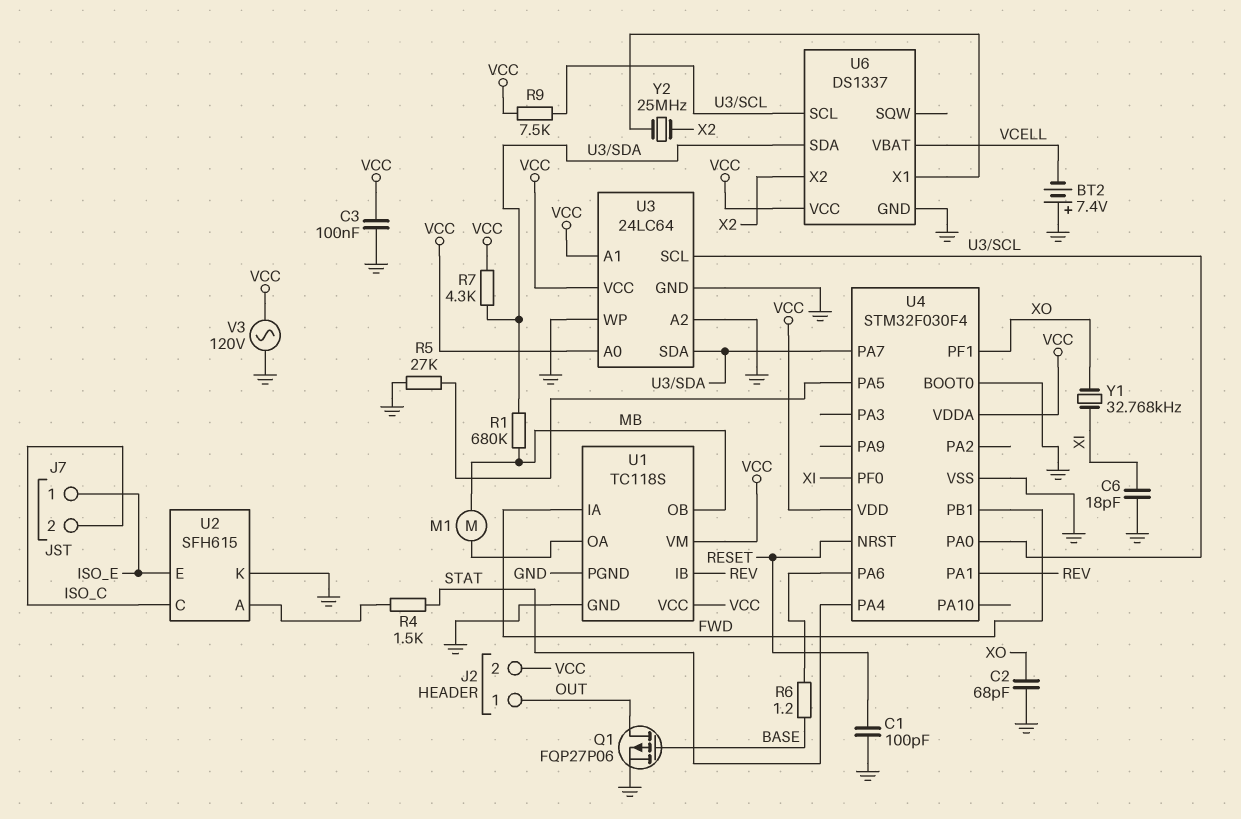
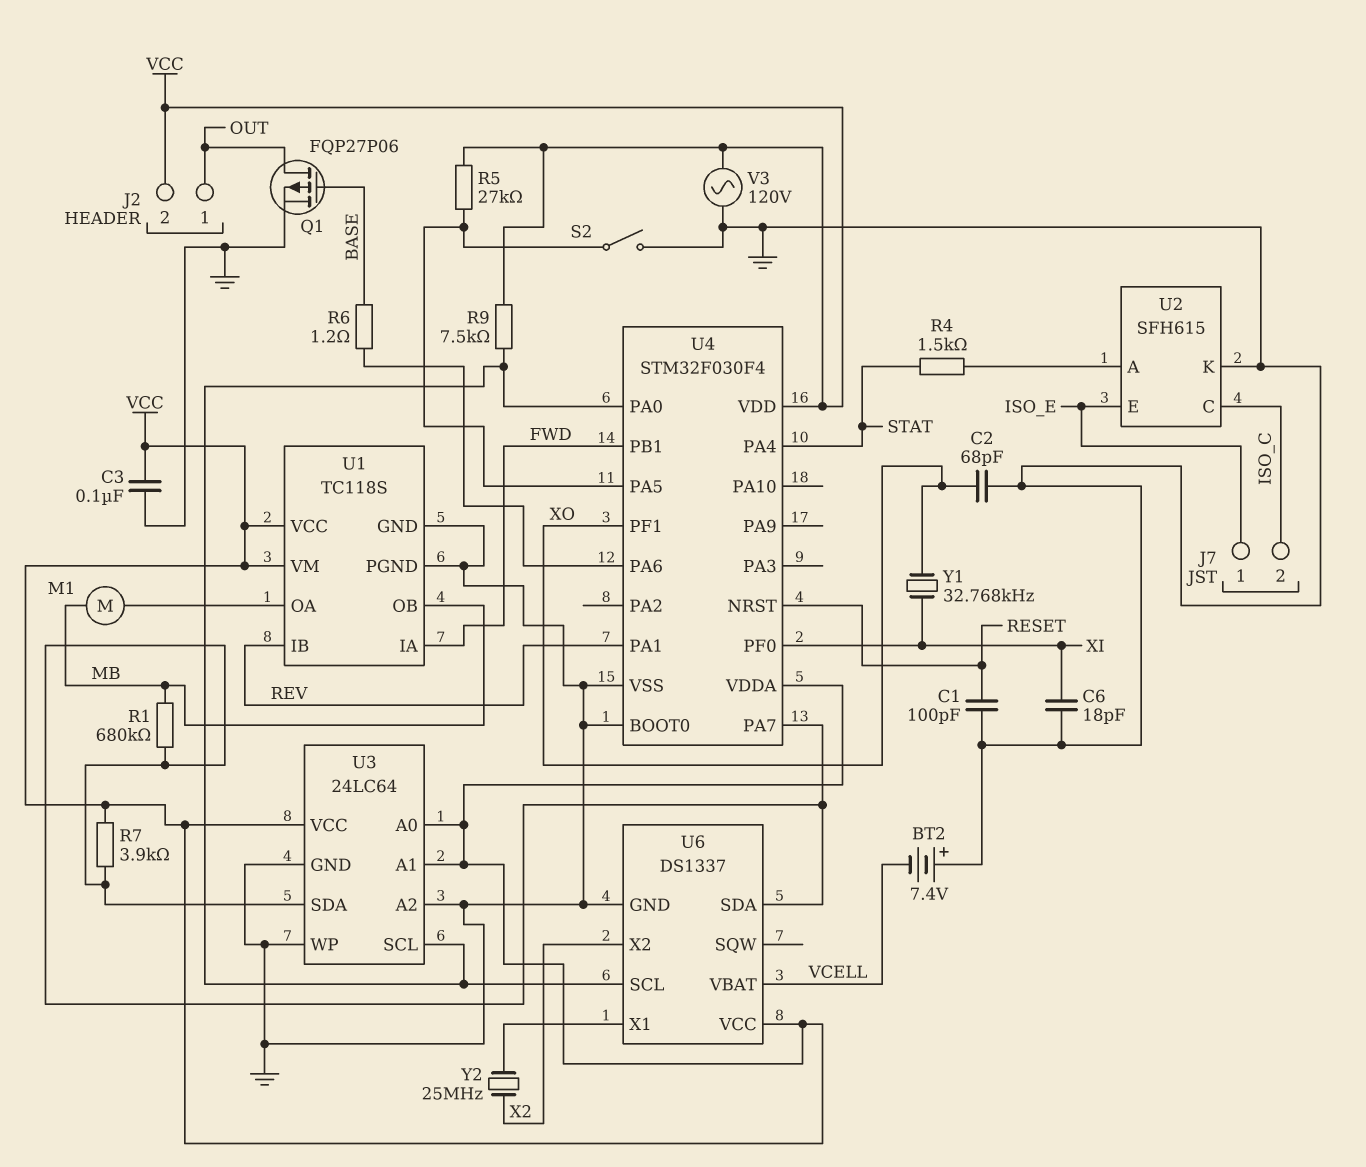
R5: 27k (GND, U4/PA5) -> 27k (U4/PA5, VCC)
R7: 4.3k (U3/SDA, VCC) -> 3.9k (U3/SDA, VCC)
S2: none -> switch (GND, U4/PA5)

